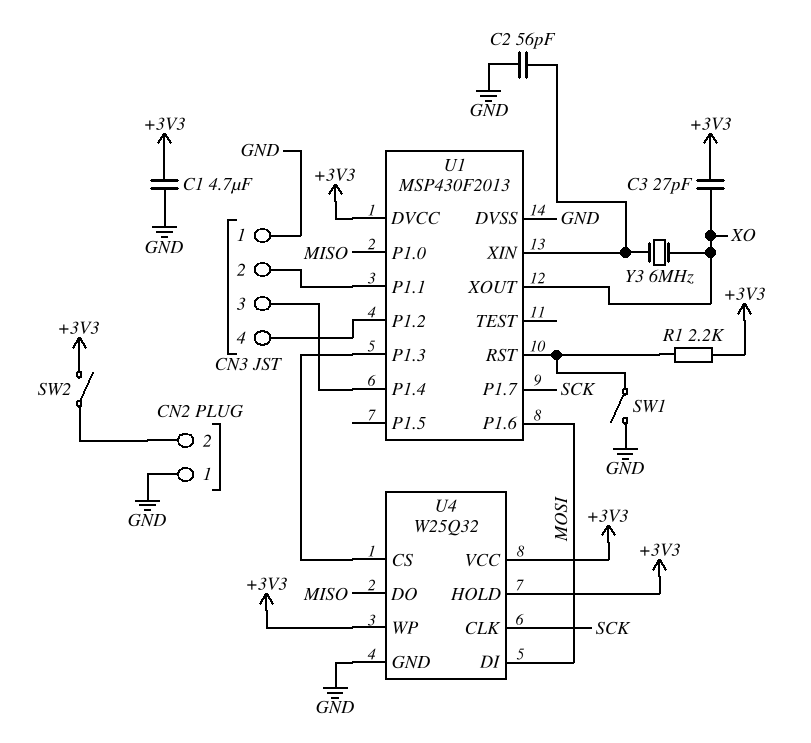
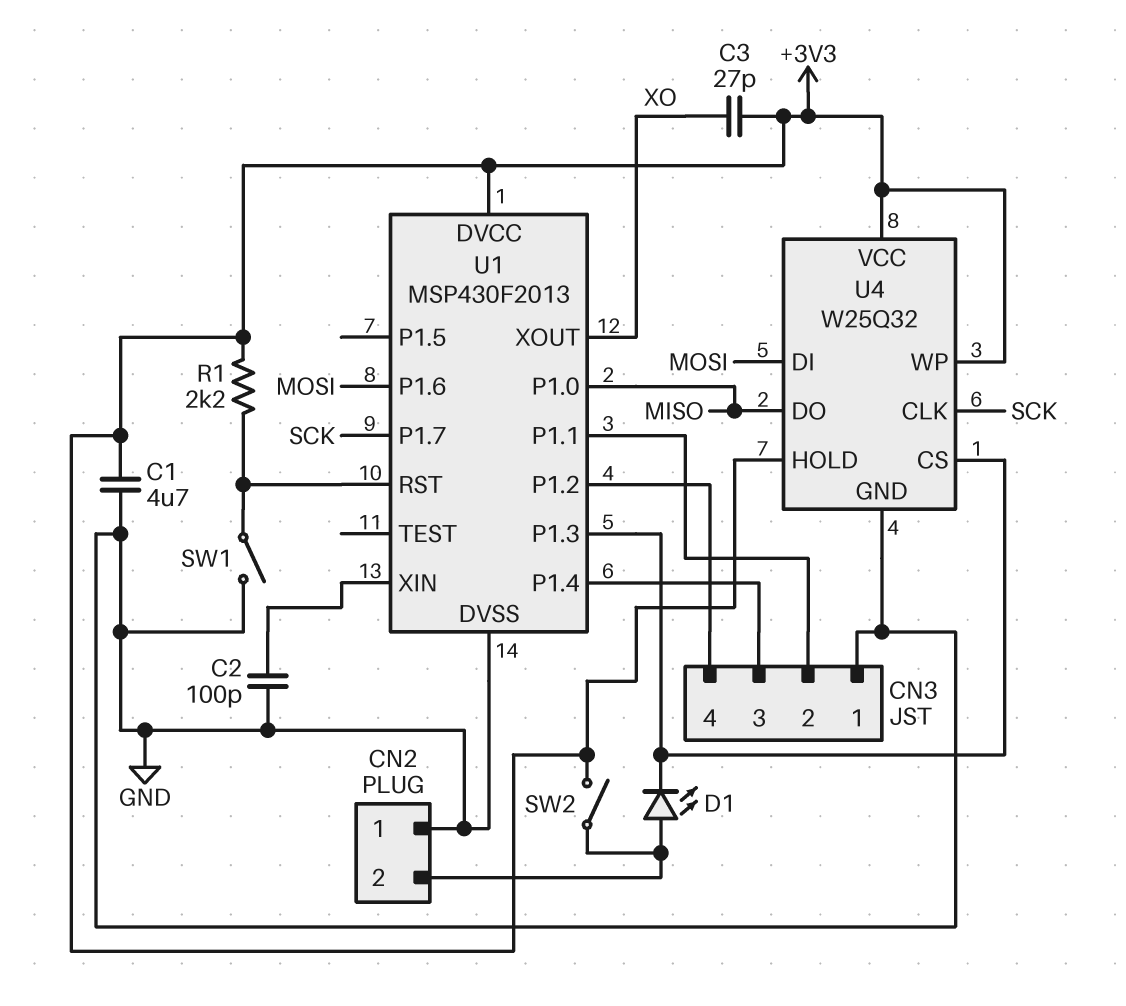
C2: 56pF (GND, U1/XIN) -> 100pF (GND, U1/XIN)
D1: none -> LED (A CN2/2, K U1/P1.3)
Y3: 6MHz (U1/XIN, XO) -> none

